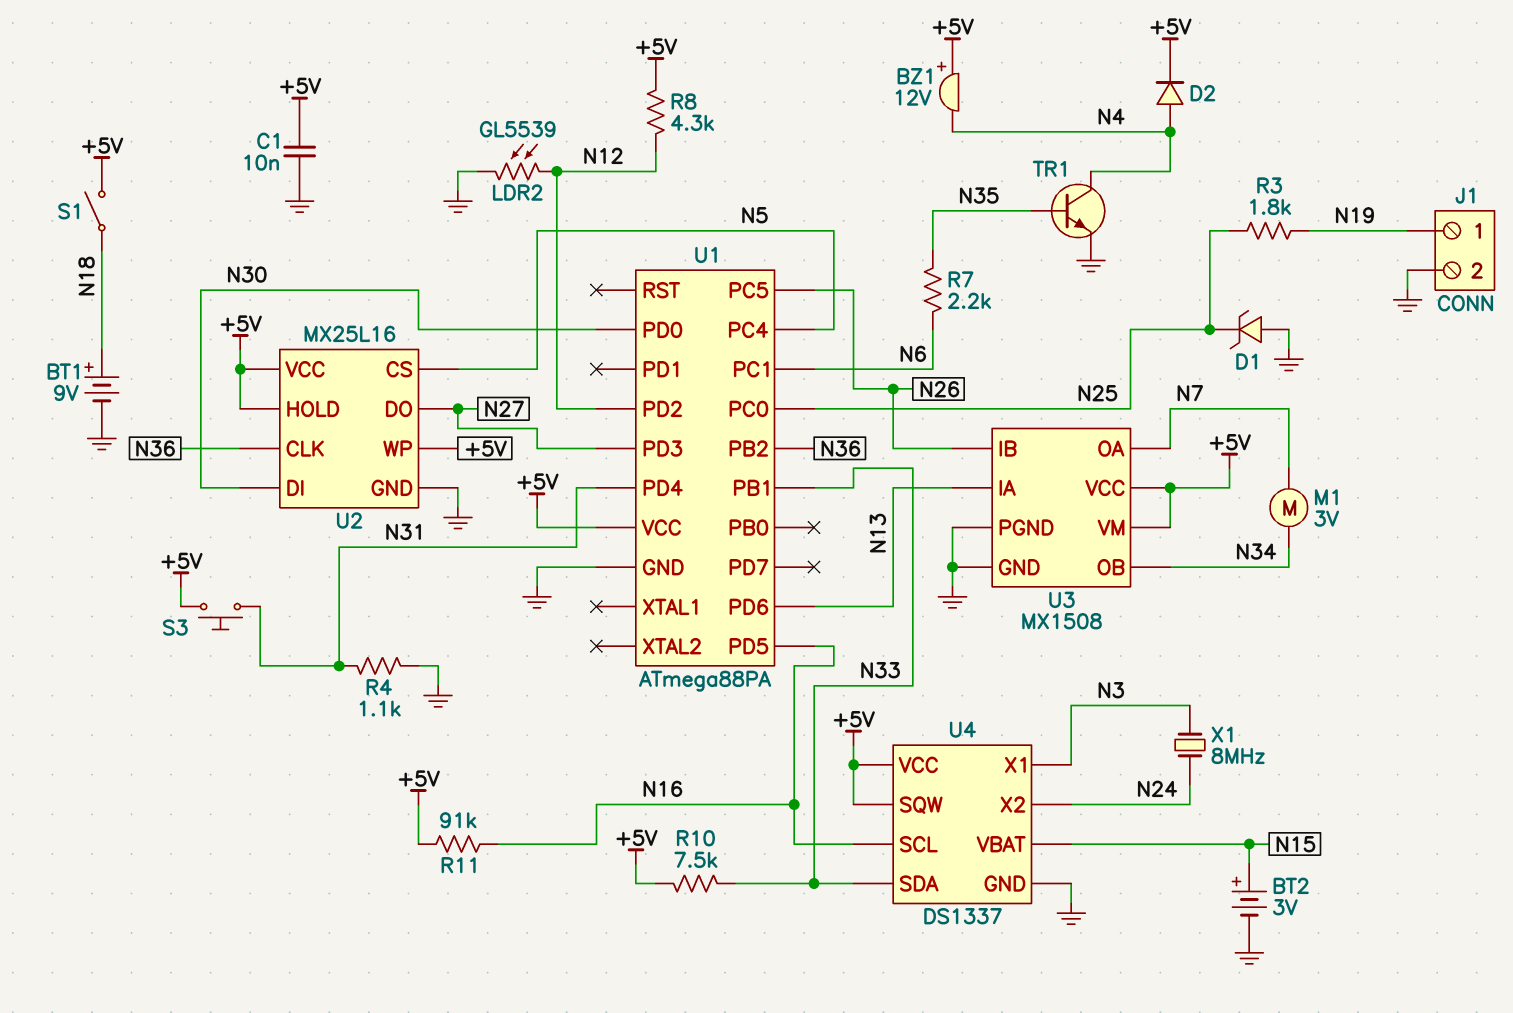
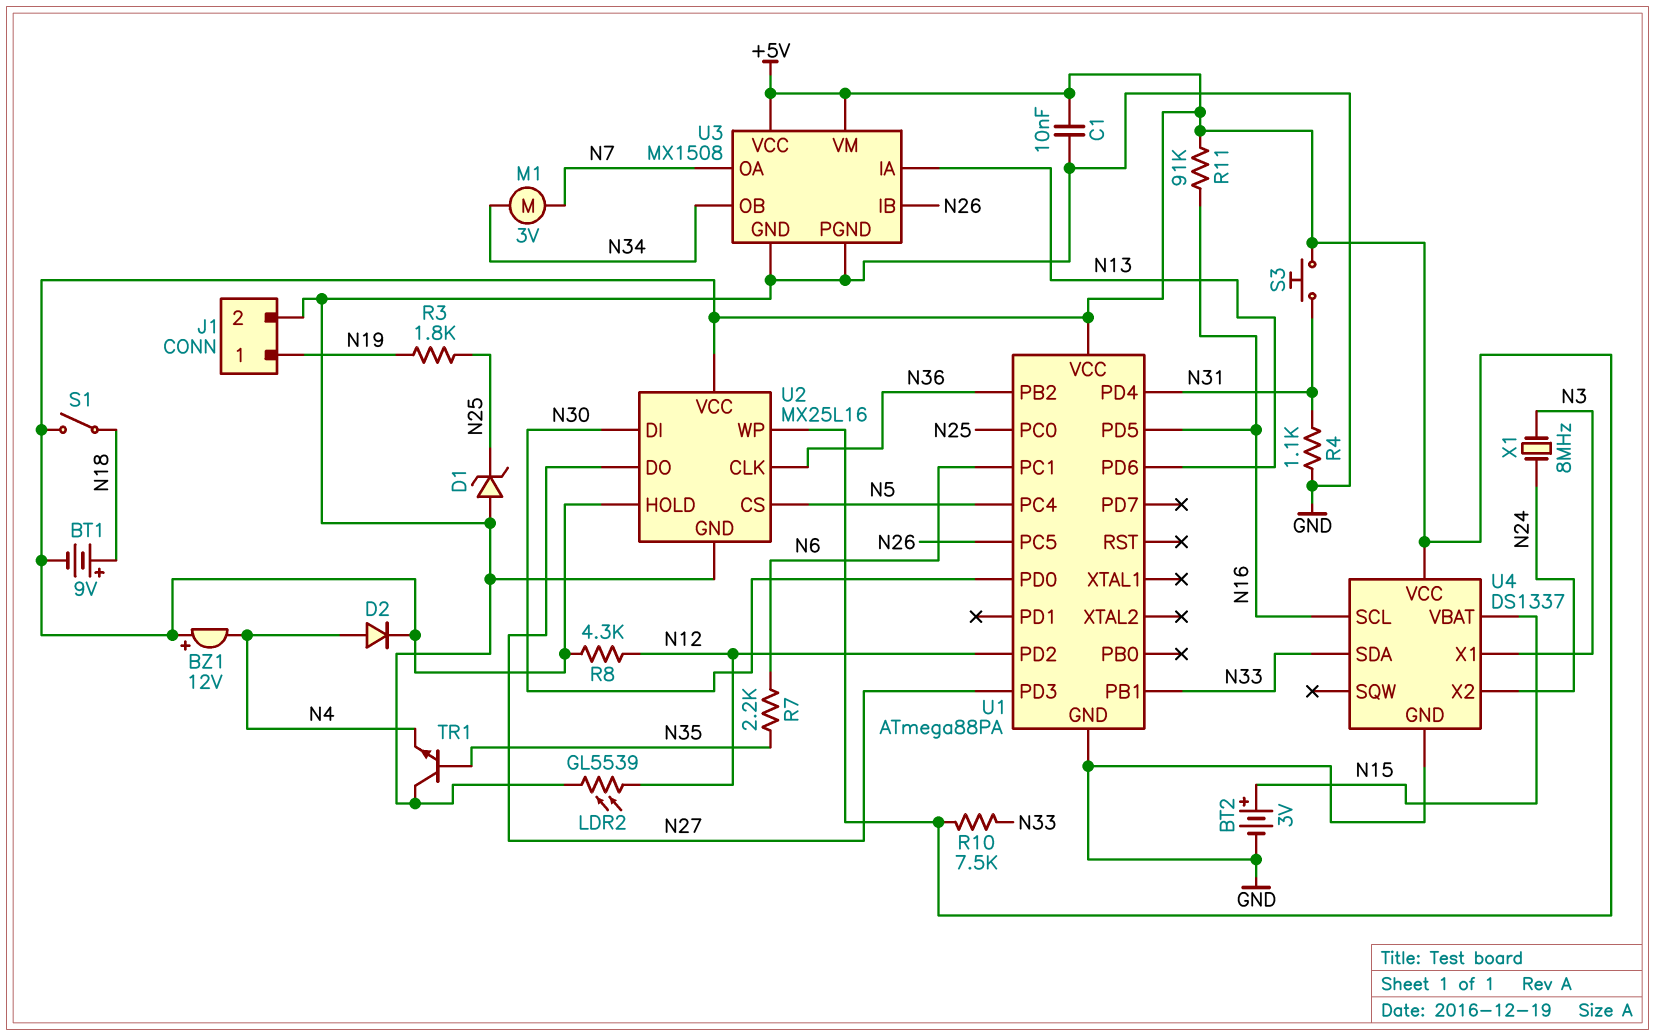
BT1: 9V (plus N18, minus GND) -> 9V (plus N18, minus +5V)
TR1: NPN (B N35, C N4, E GND) -> NPN (B N35, C GND, E N4)
U4 pin SQW: +5V -> none

